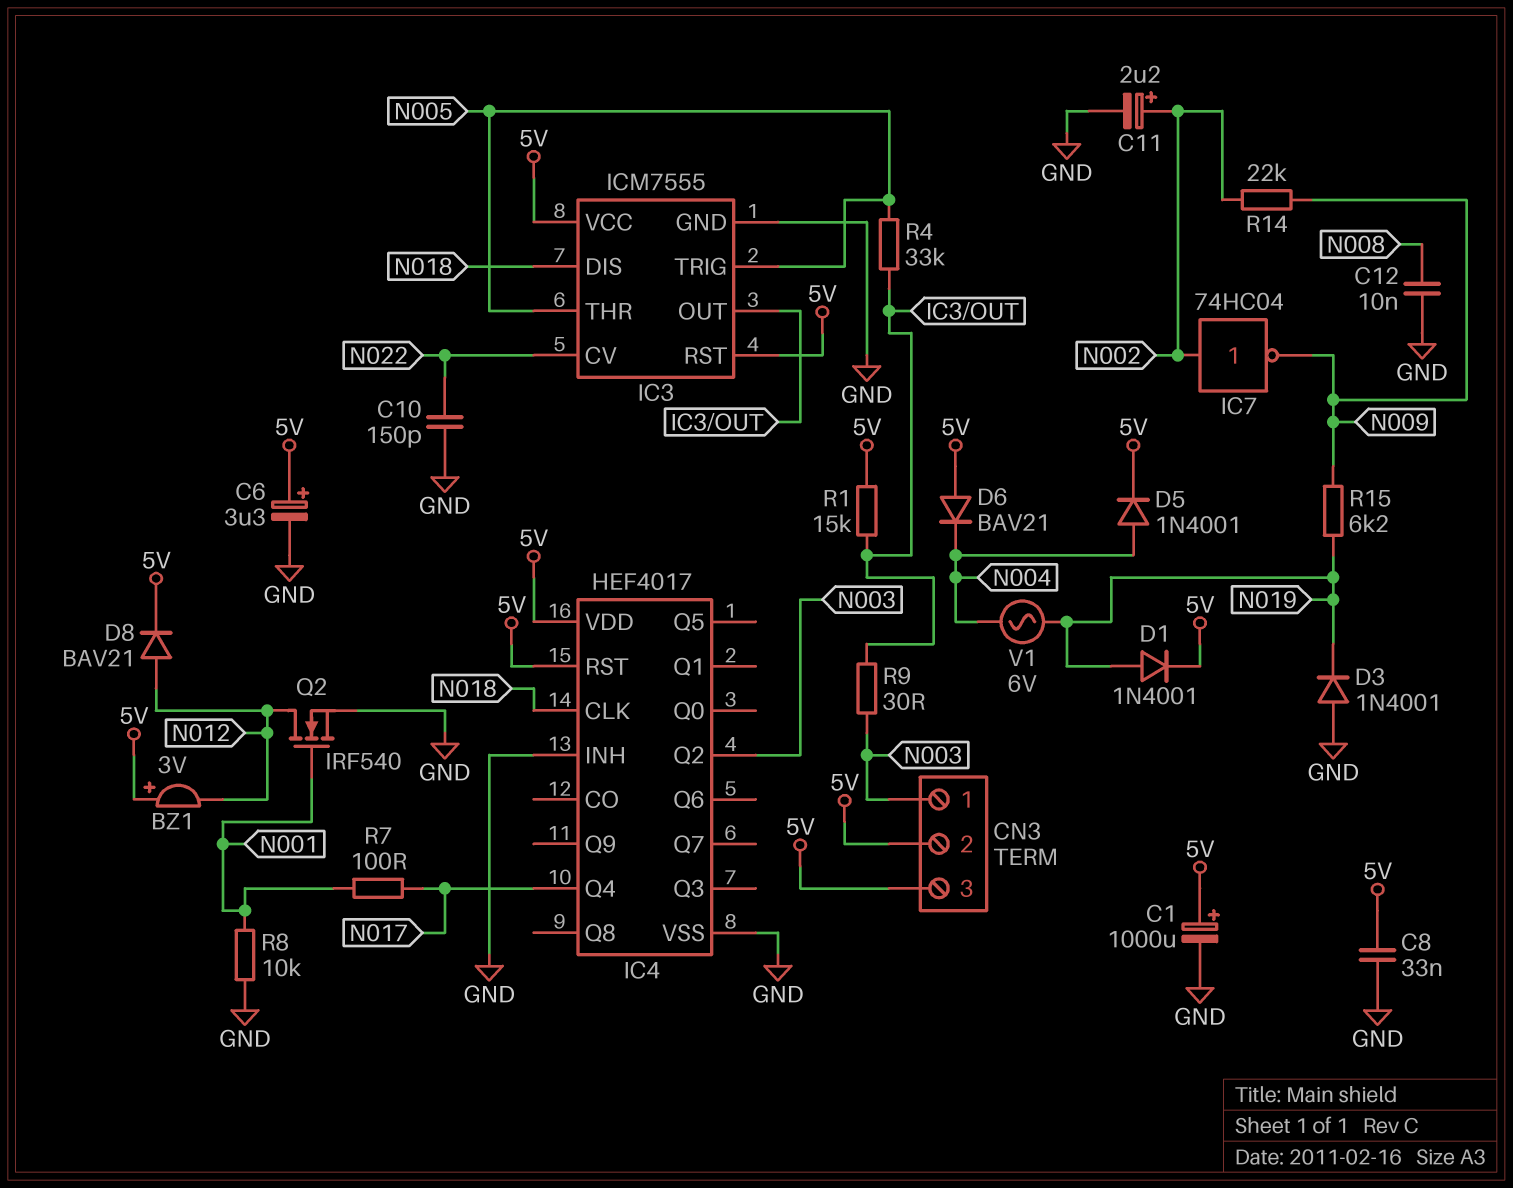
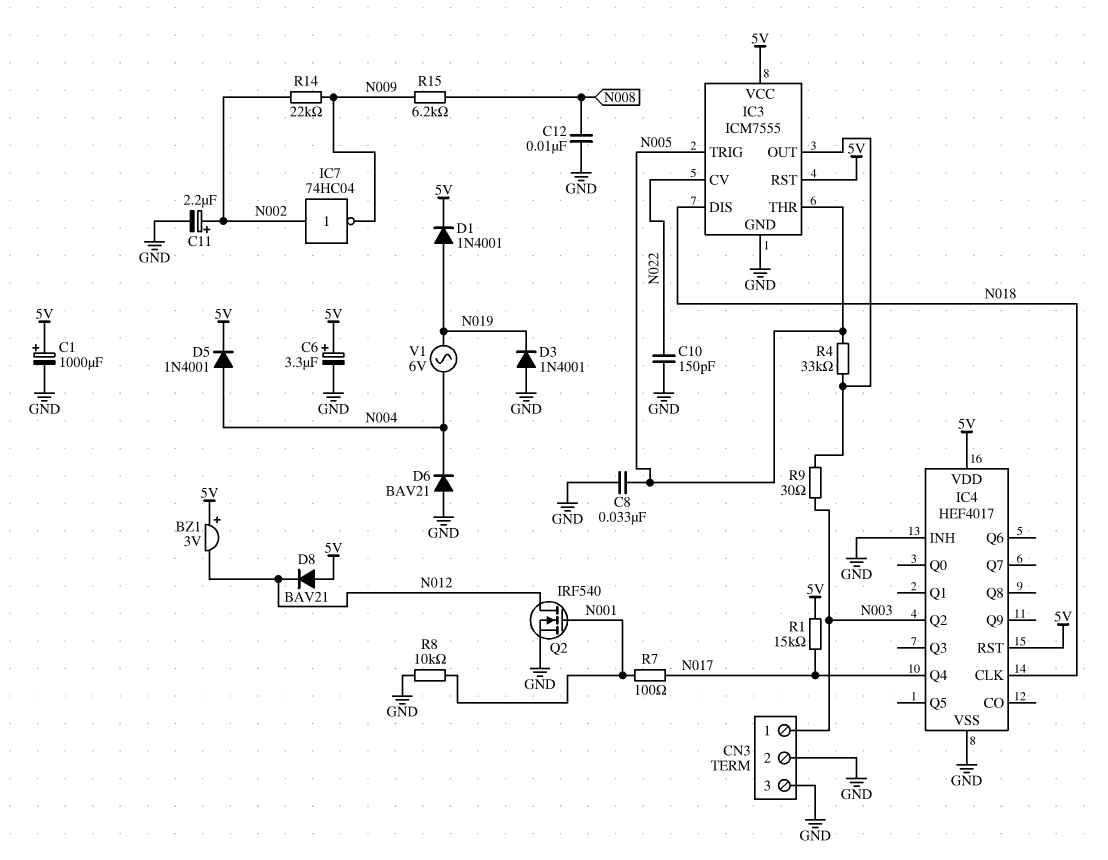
C8: 33nF (5V, GND) -> 33nF (GND, N005)
CN3 pin 2: 5V -> GND
CN3 pin 3: 5V -> GND
D6: diode BAV21 (A 5V, K N004) -> diode BAV21 (A GND, K N004)
D8: diode BAV21 (A N012, K 5V) -> diode BAV21 (A 5V, K N012)
R1: 15k (5V, IC3/OUT) -> 15k (5V, N017)
R15: 6.2k (N009, N019) -> 6.2k (N008, N009)

